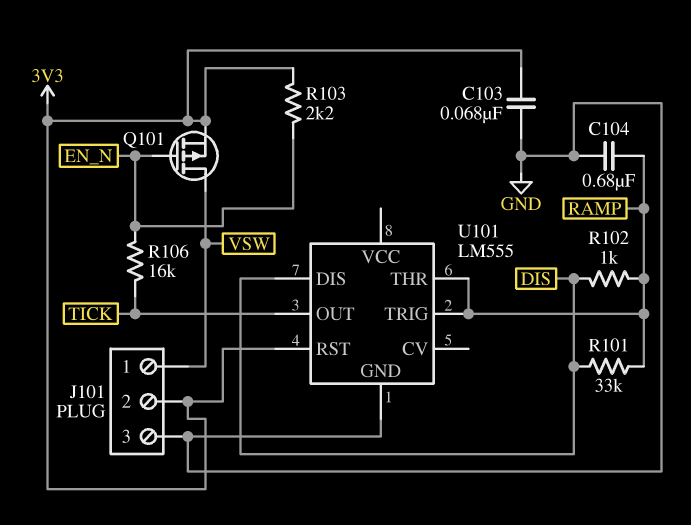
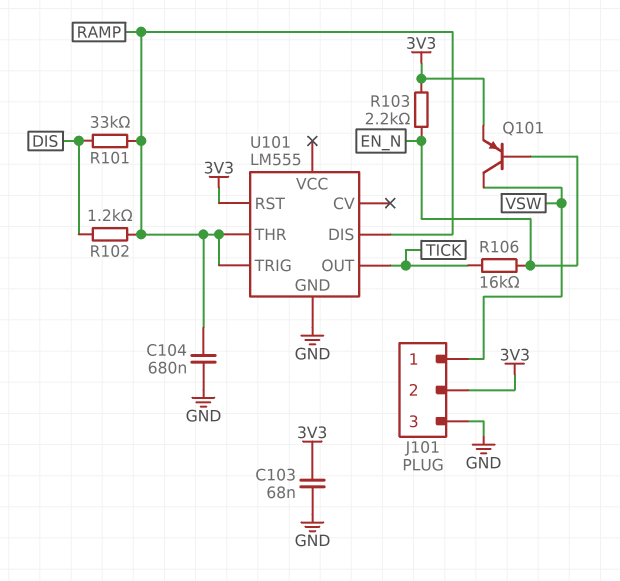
Q101: PMOS (G EN_N, D VSW, S 3V3) -> PNP (B EN_N, C VSW, E 3V3)
R102: 1k (DIS, RAMP) -> 1.2k (DIS, RAMP)
U101 pin DIS: DIS -> RAMP

